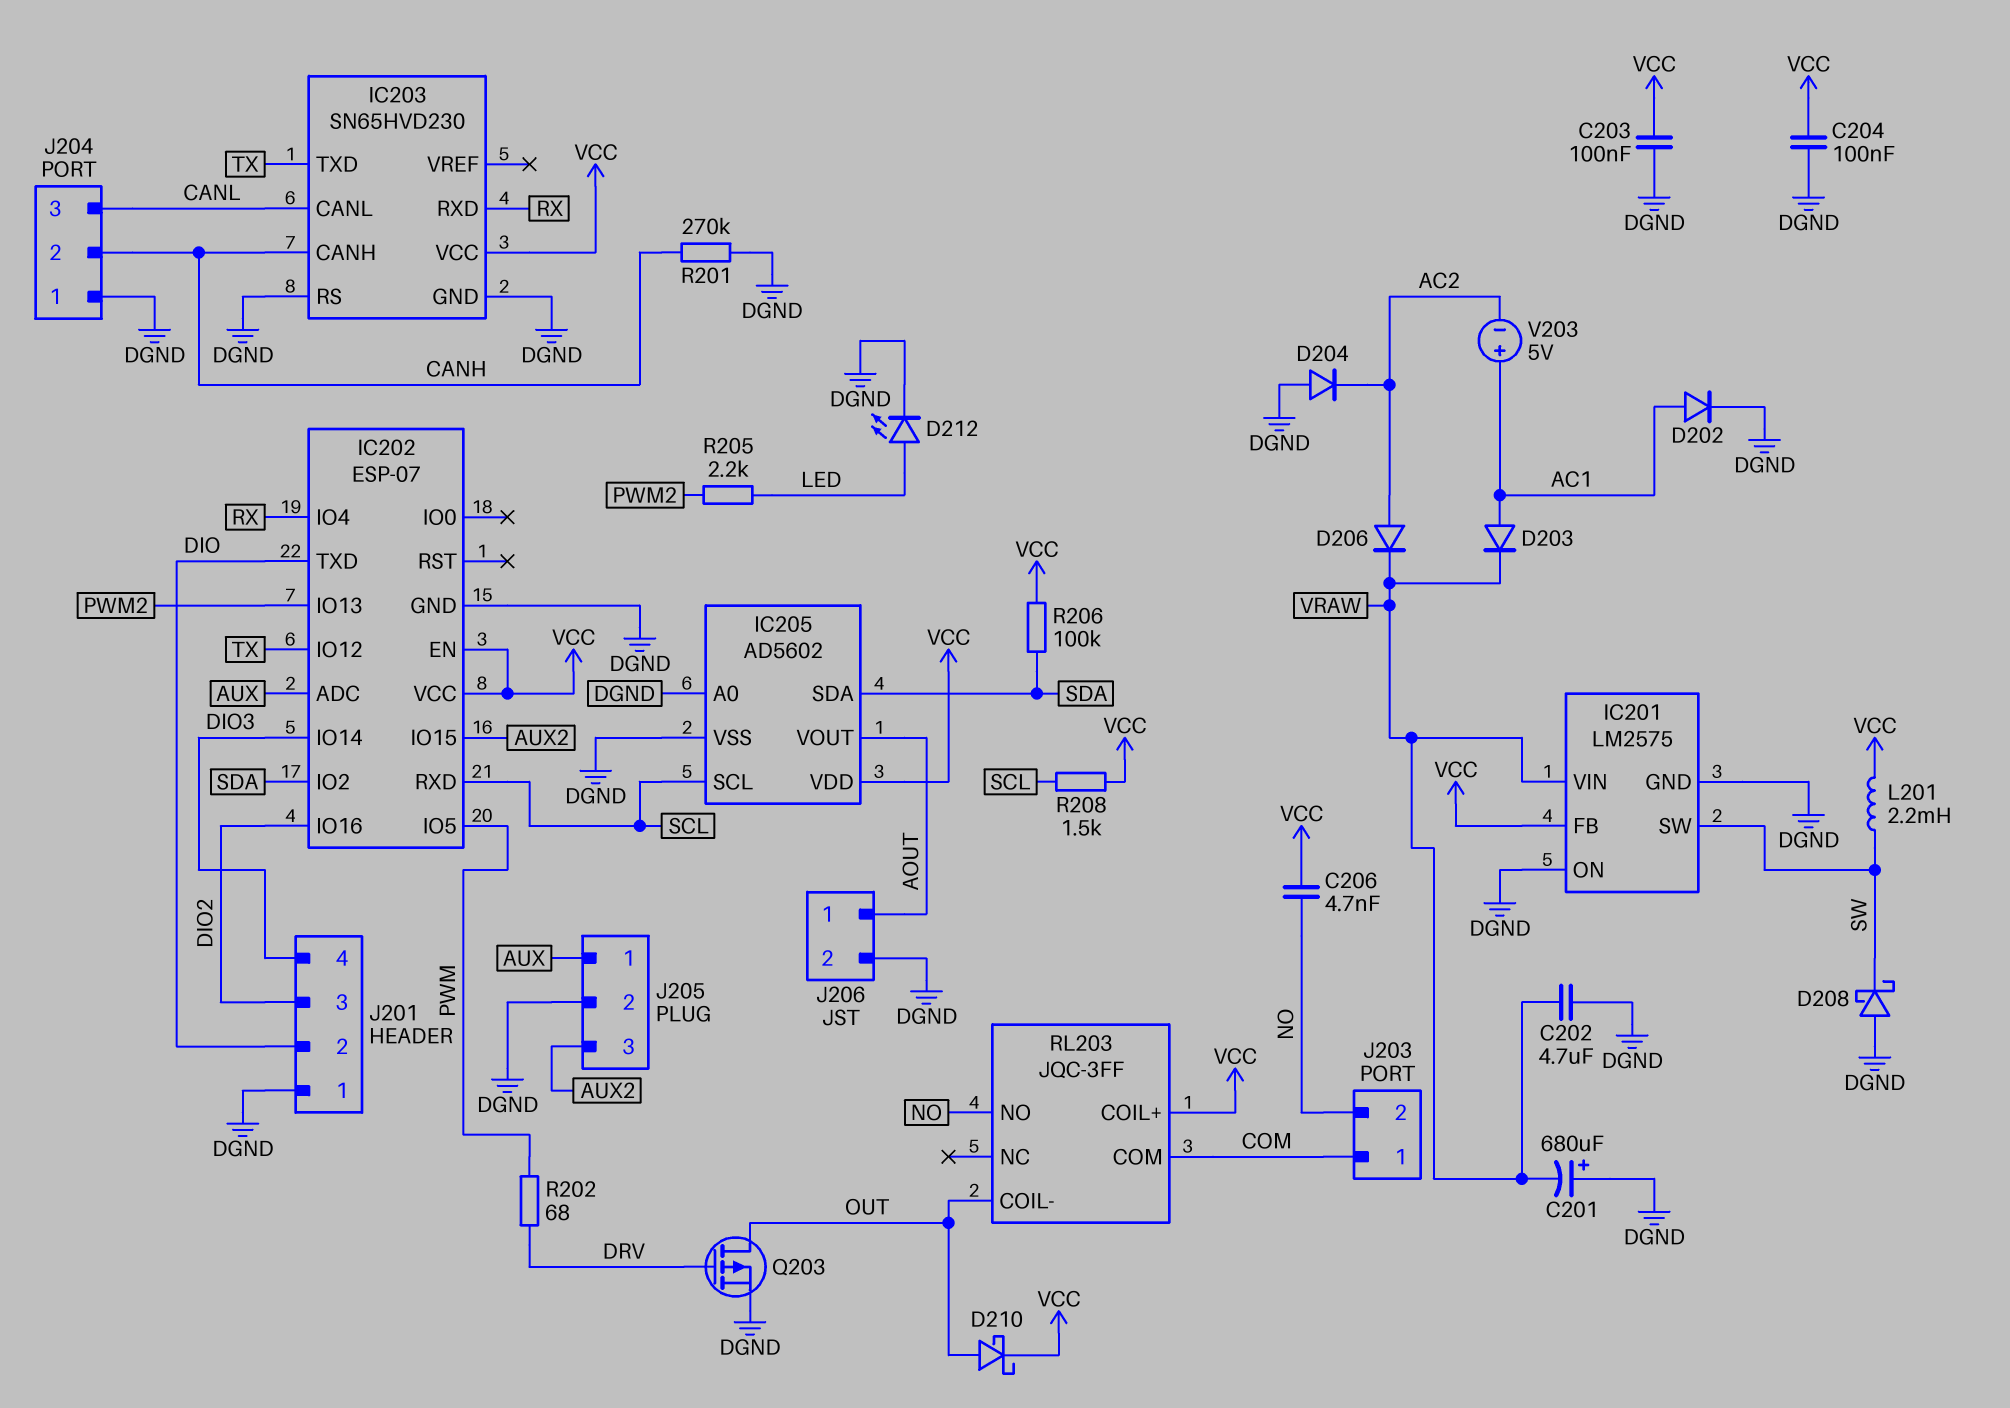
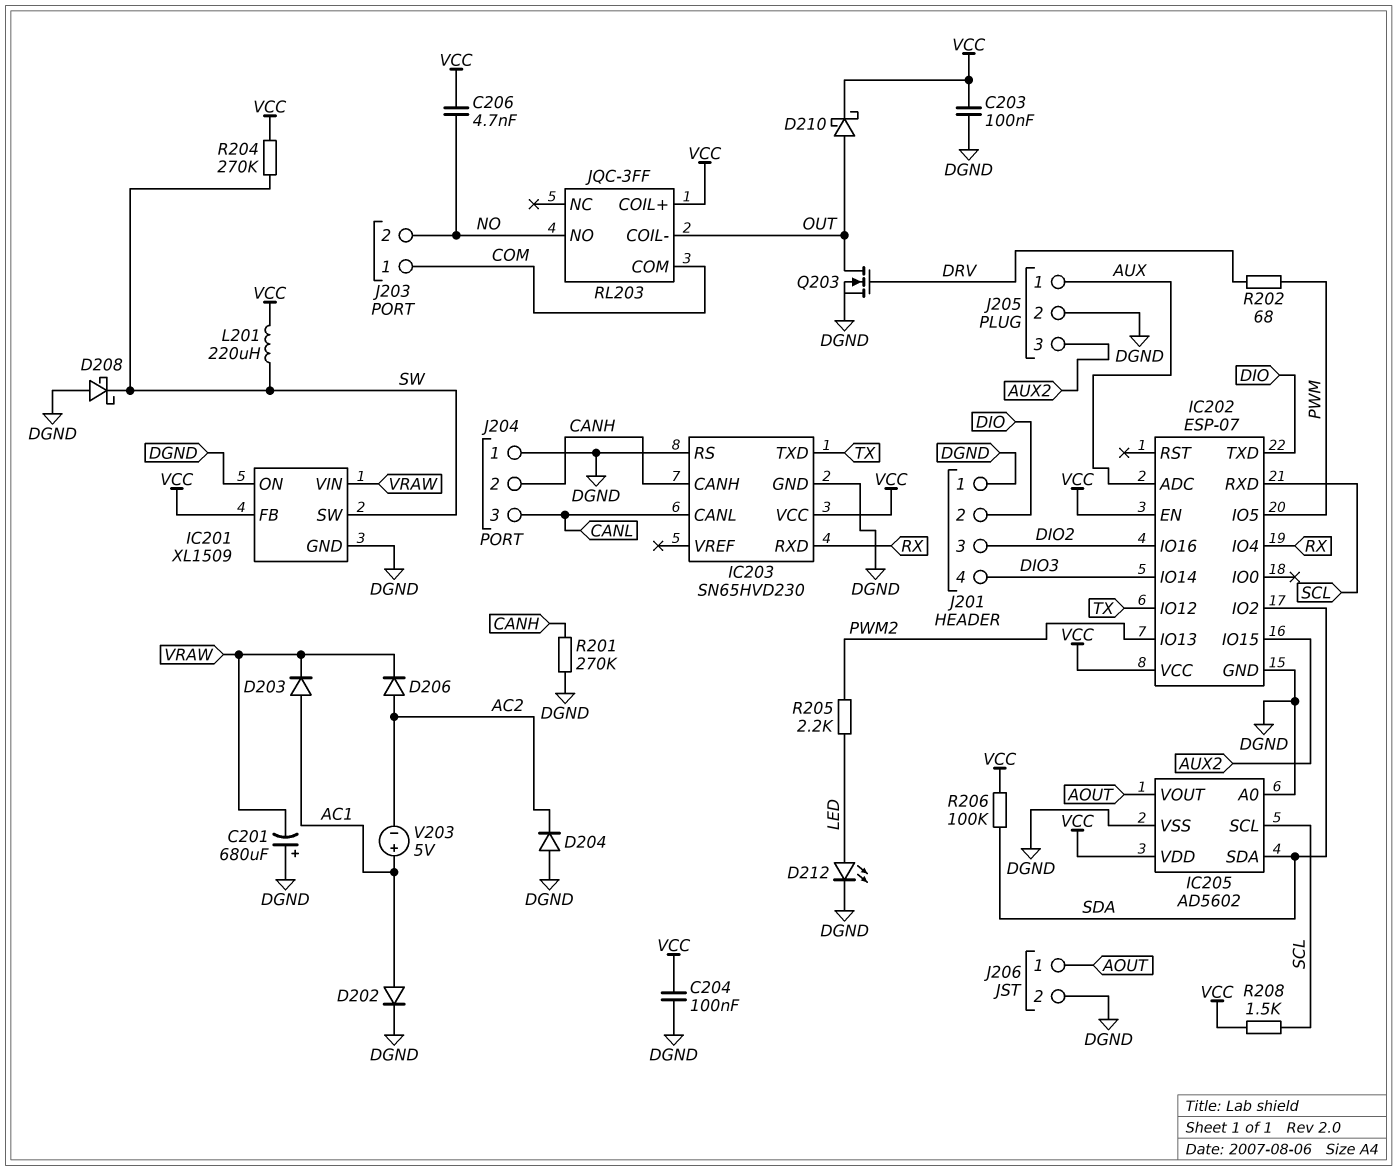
C202: 4.7uF (DGND, VRAW) -> none
IC201: LM2575 -> XL1509
L201: 2.2mH (SW, VCC) -> 220uH (SW, VCC)
Q203: PMOS (G DRV, D OUT, S DGND) -> NMOS (G DRV, D OUT, S DGND)
R204: none -> 270k (SW, VCC)

